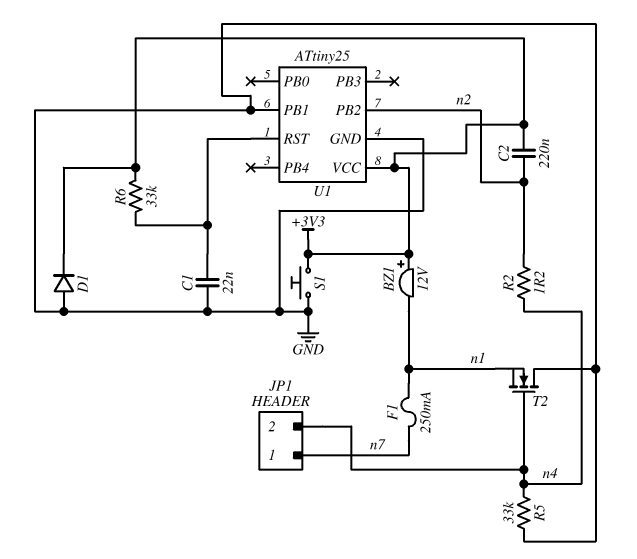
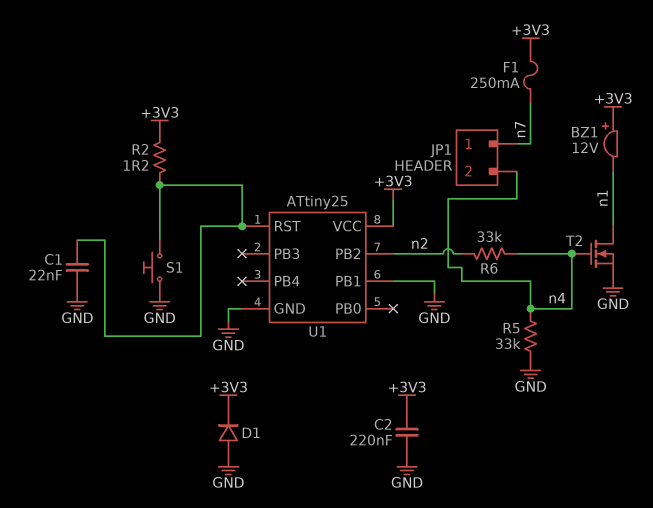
C2: 220nF (+3V3, n2) -> 220nF (+3V3, GND)
F1: 250mA (n1, n7) -> 250mA (+3V3, n7)
R2: 1.2 (n2, n4) -> 1.2 (+3V3, U1/RST)
R6: 33k (+3V3, U1/RST) -> 33k (n2, n4)
S1: button (+3V3, GND) -> button (GND, U1/RST)
T2: NMOS (G n4, D GND, S n1) -> NMOS (G n4, D n1, S GND)

